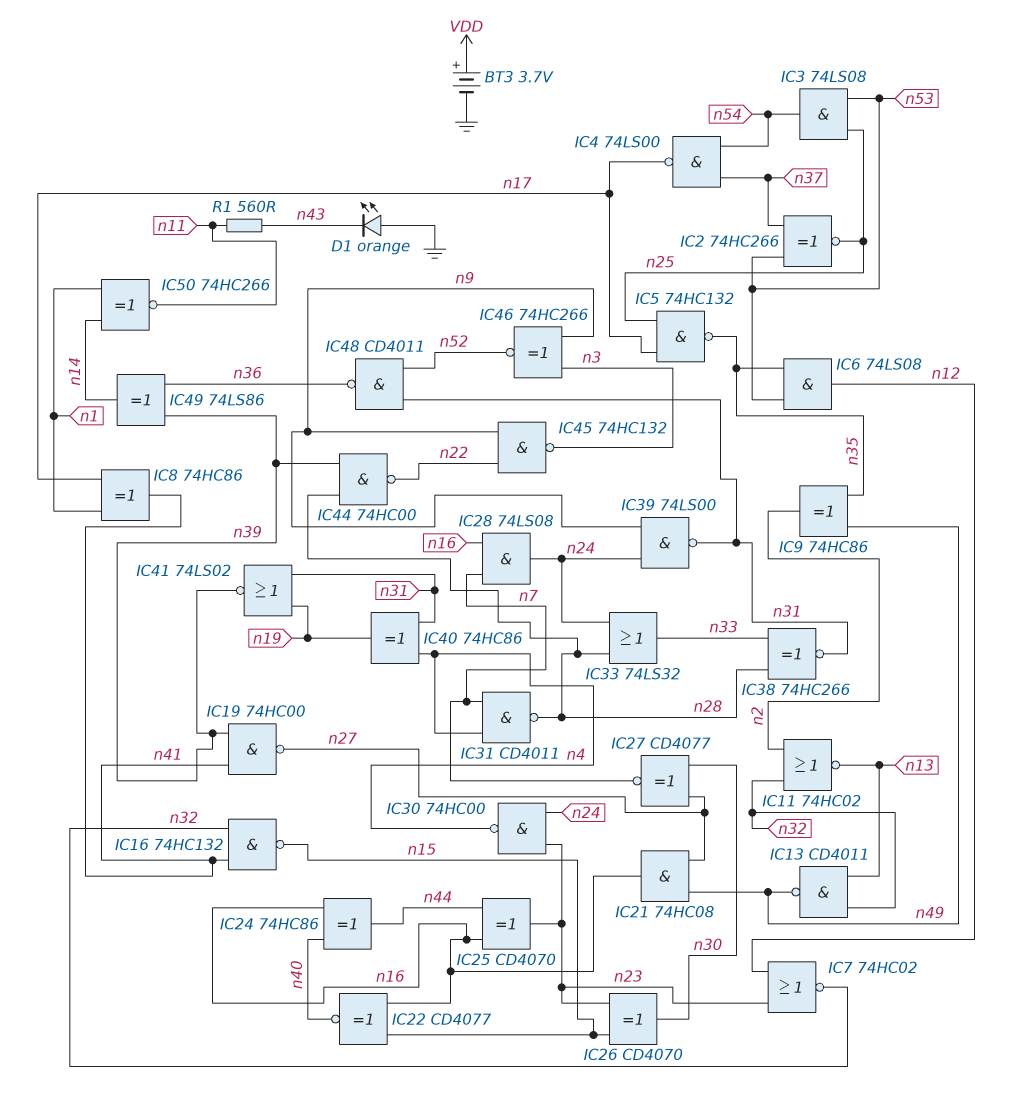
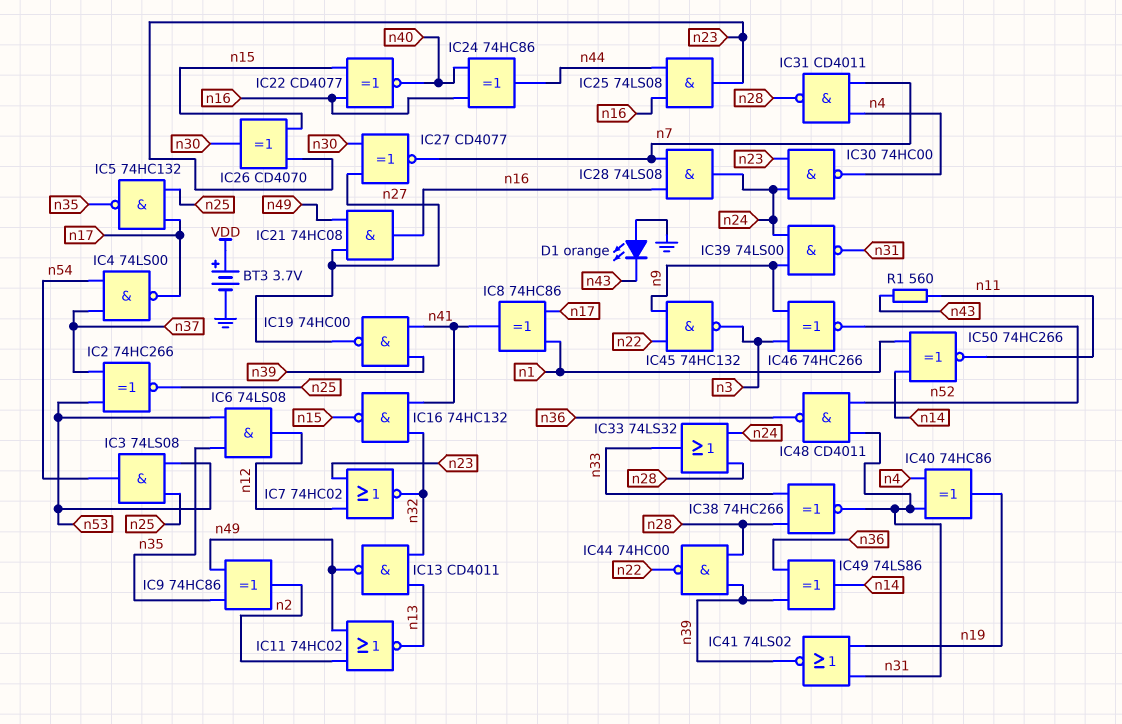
IC11: NOR 74HC02 (in n2, in n32, out n13) -> NOR 74HC02 (in n2, in n49, out n13)
IC25: XOR CD4070 (in n16, in n44, out n23) -> AND 74LS08 (in n16, in n44, out n23)

